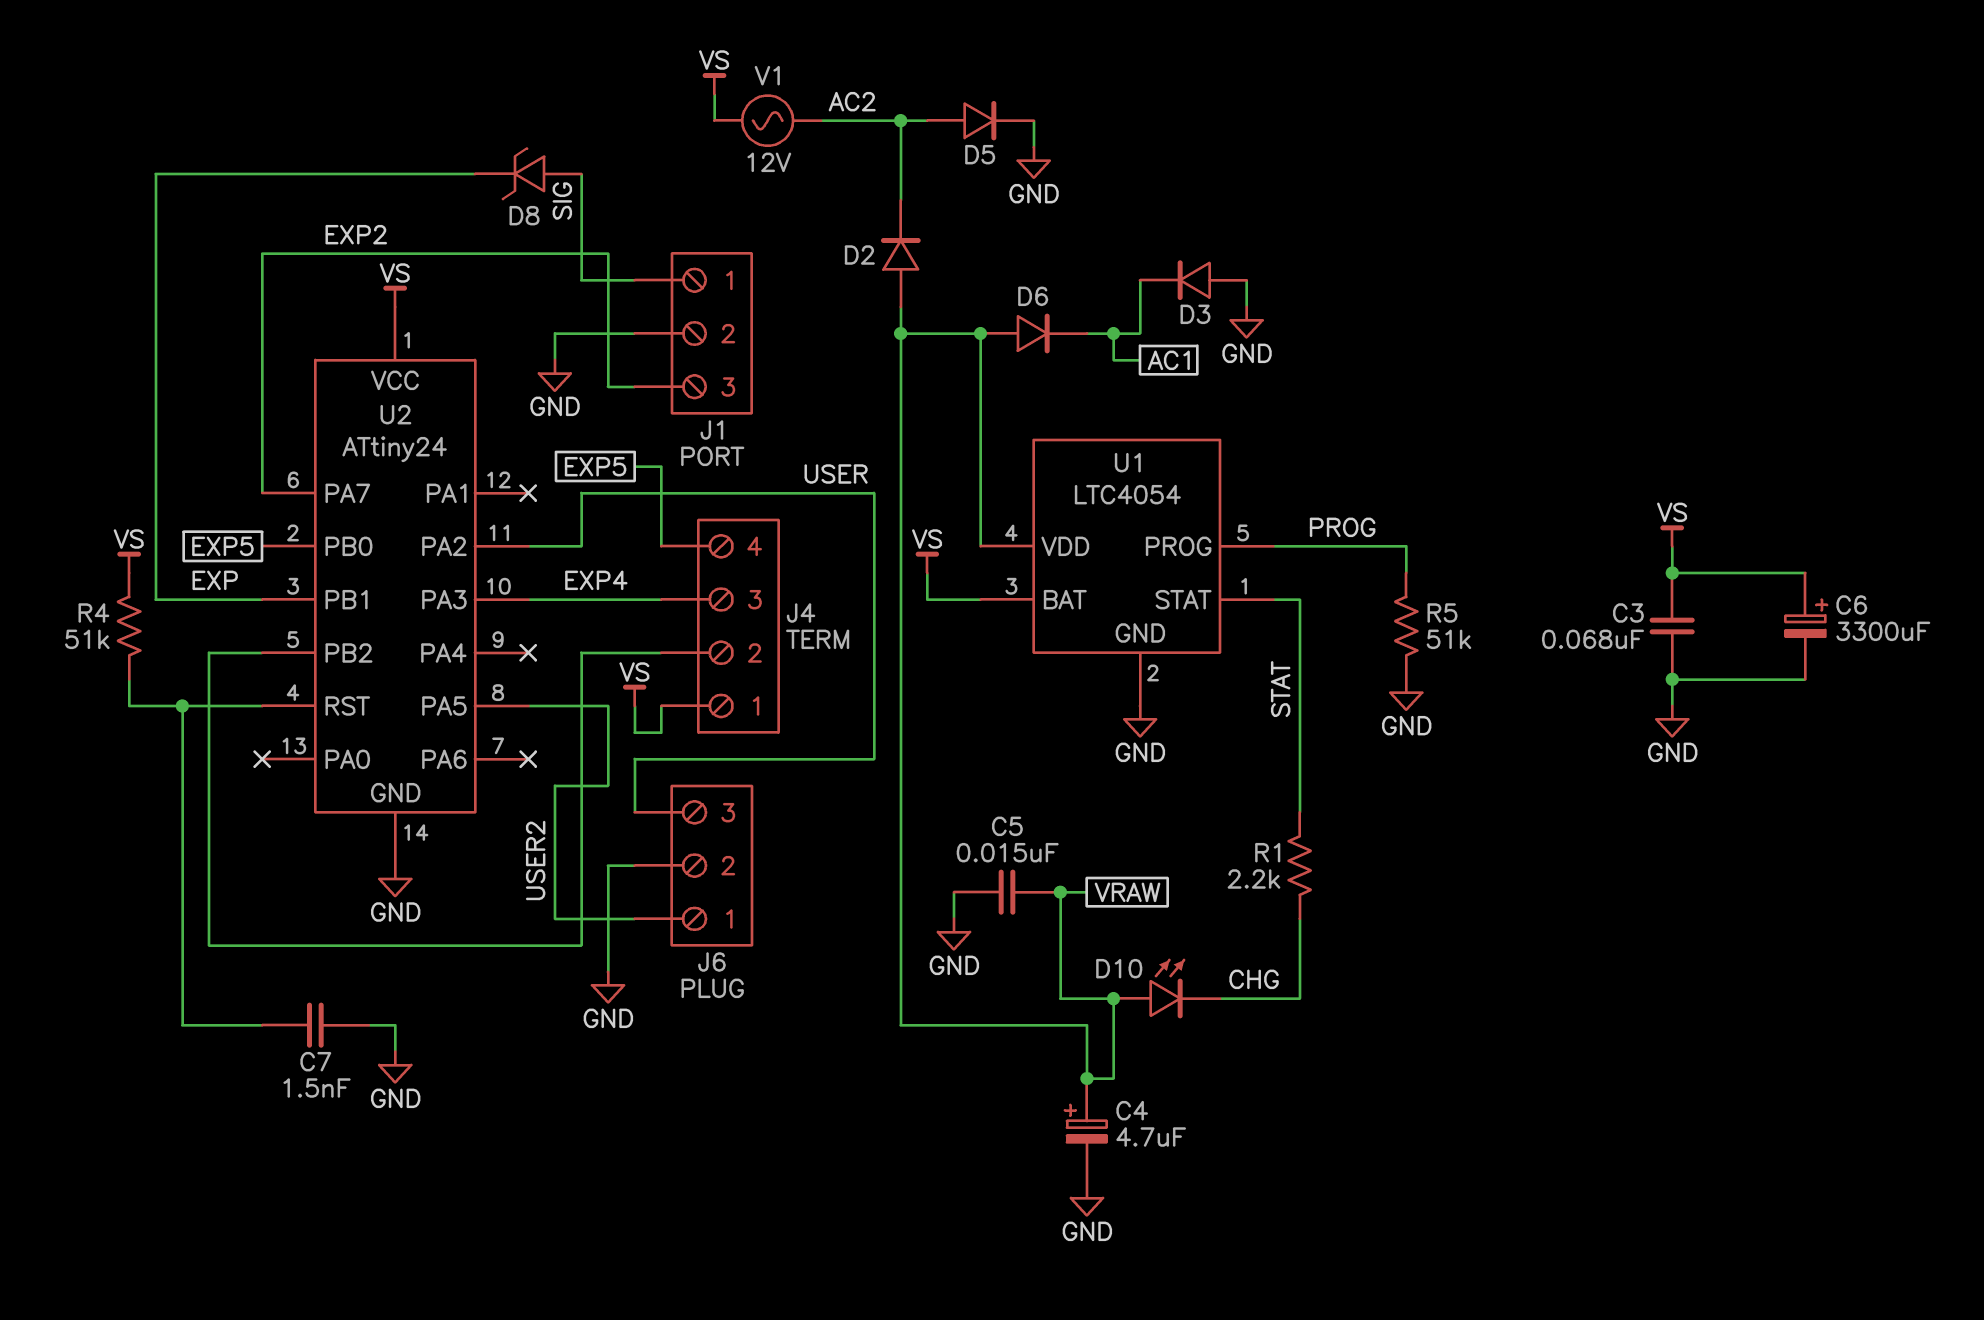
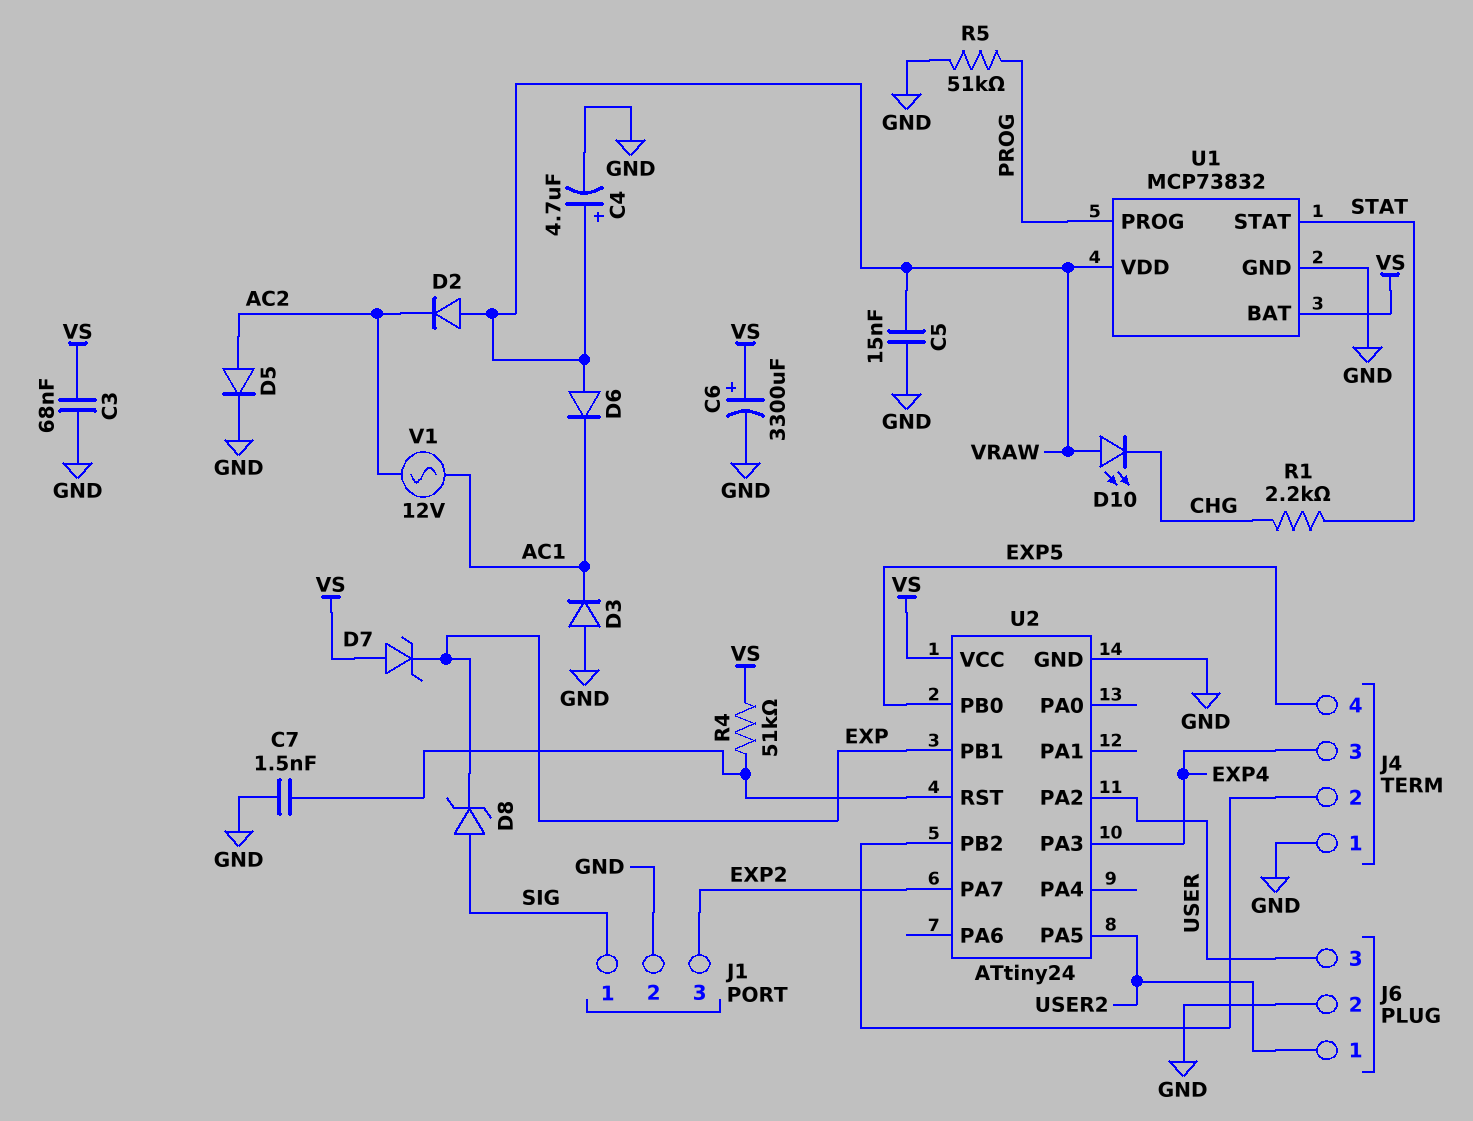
D7: none -> zener (A VS, K EXP)
J4 pin 1: VS -> GND
U1: LTC4054 -> MCP73832
V1: AC 12V (AC2, VS) -> AC 12V (AC1, AC2)

